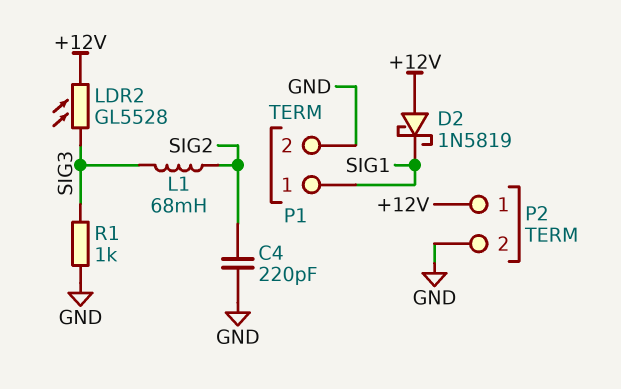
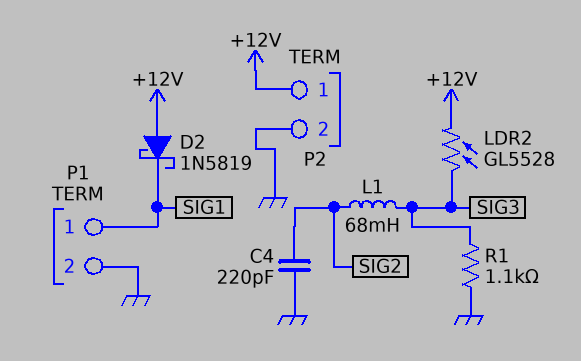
R1: 1k (GND, SIG3) -> 1.1k (GND, SIG3)

